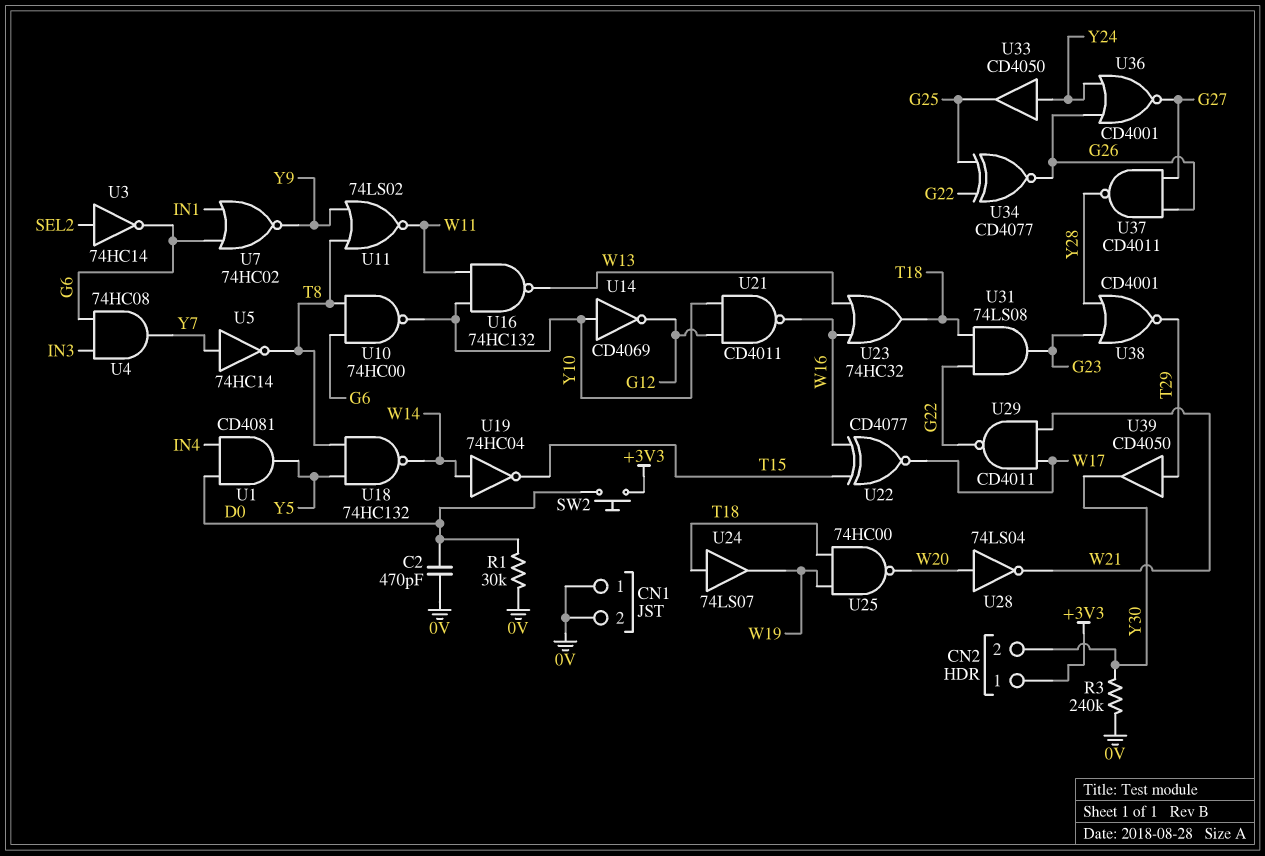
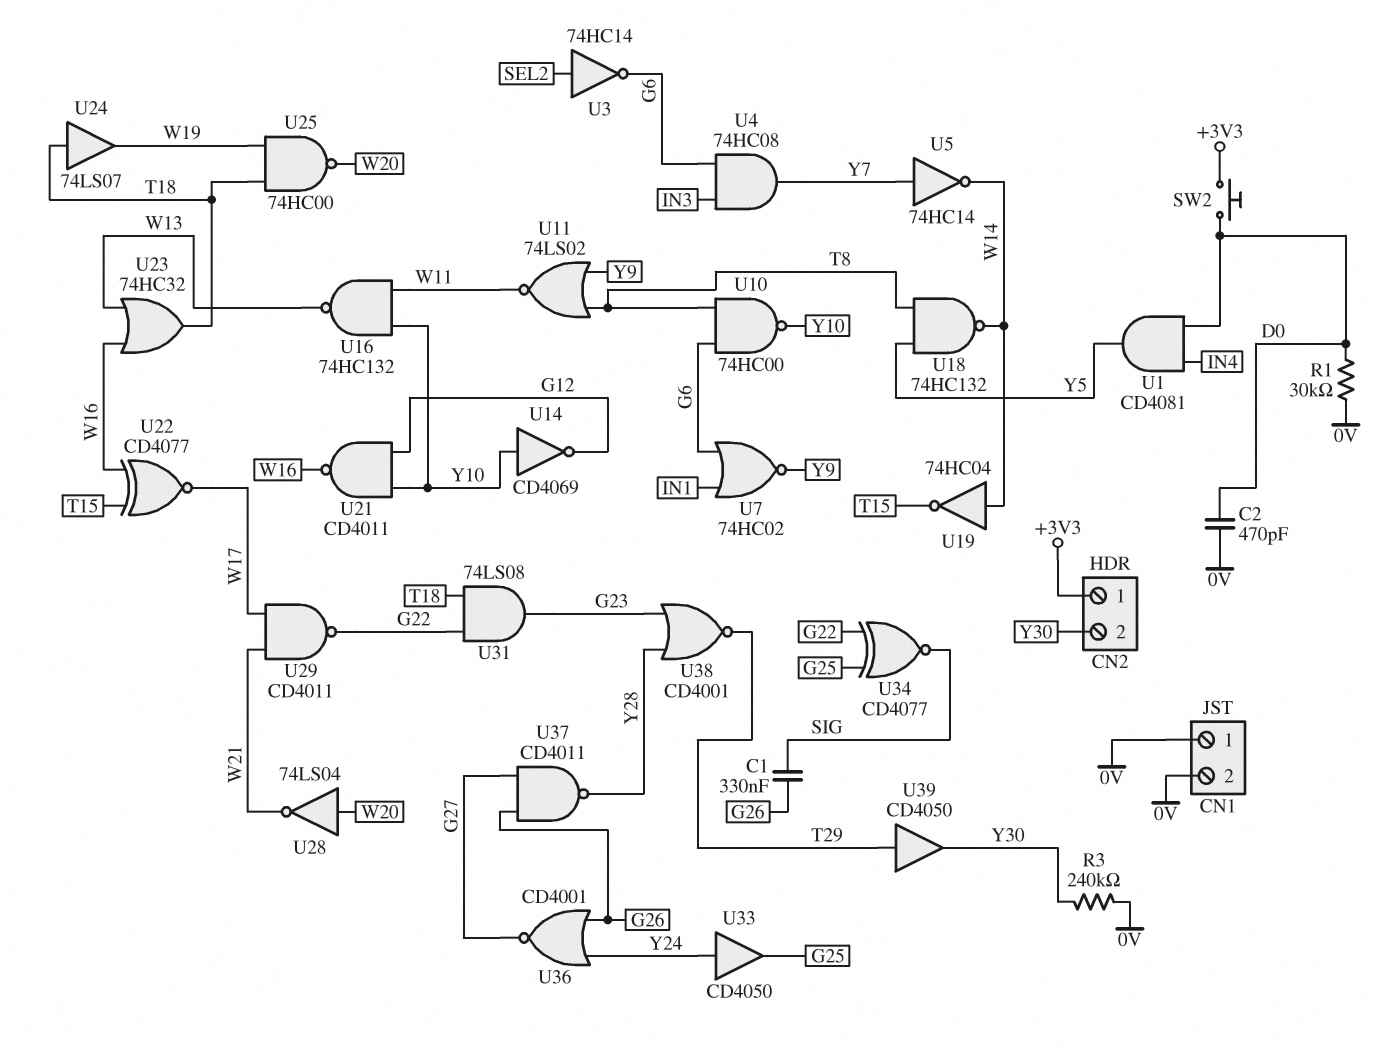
C1: none -> 330nF (G26, SIG)
U5: NOT 74HC14 (in Y7, out T8) -> NOT 74HC14 (in Y7, out W14)
U34: XNOR CD4077 (in G22, in G25, out G26) -> XNOR CD4077 (in G22, in G25, out SIG)

